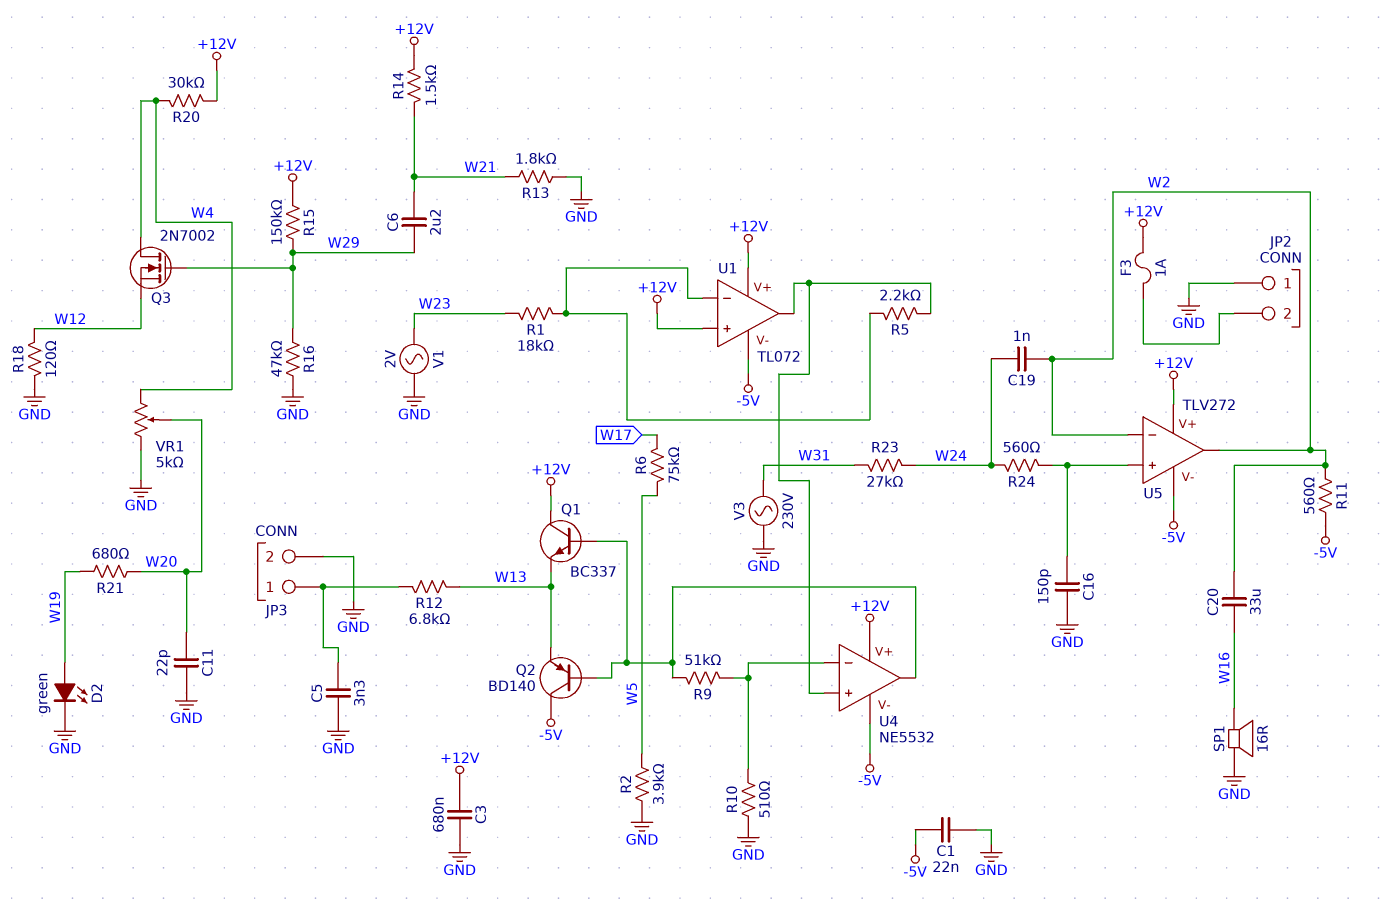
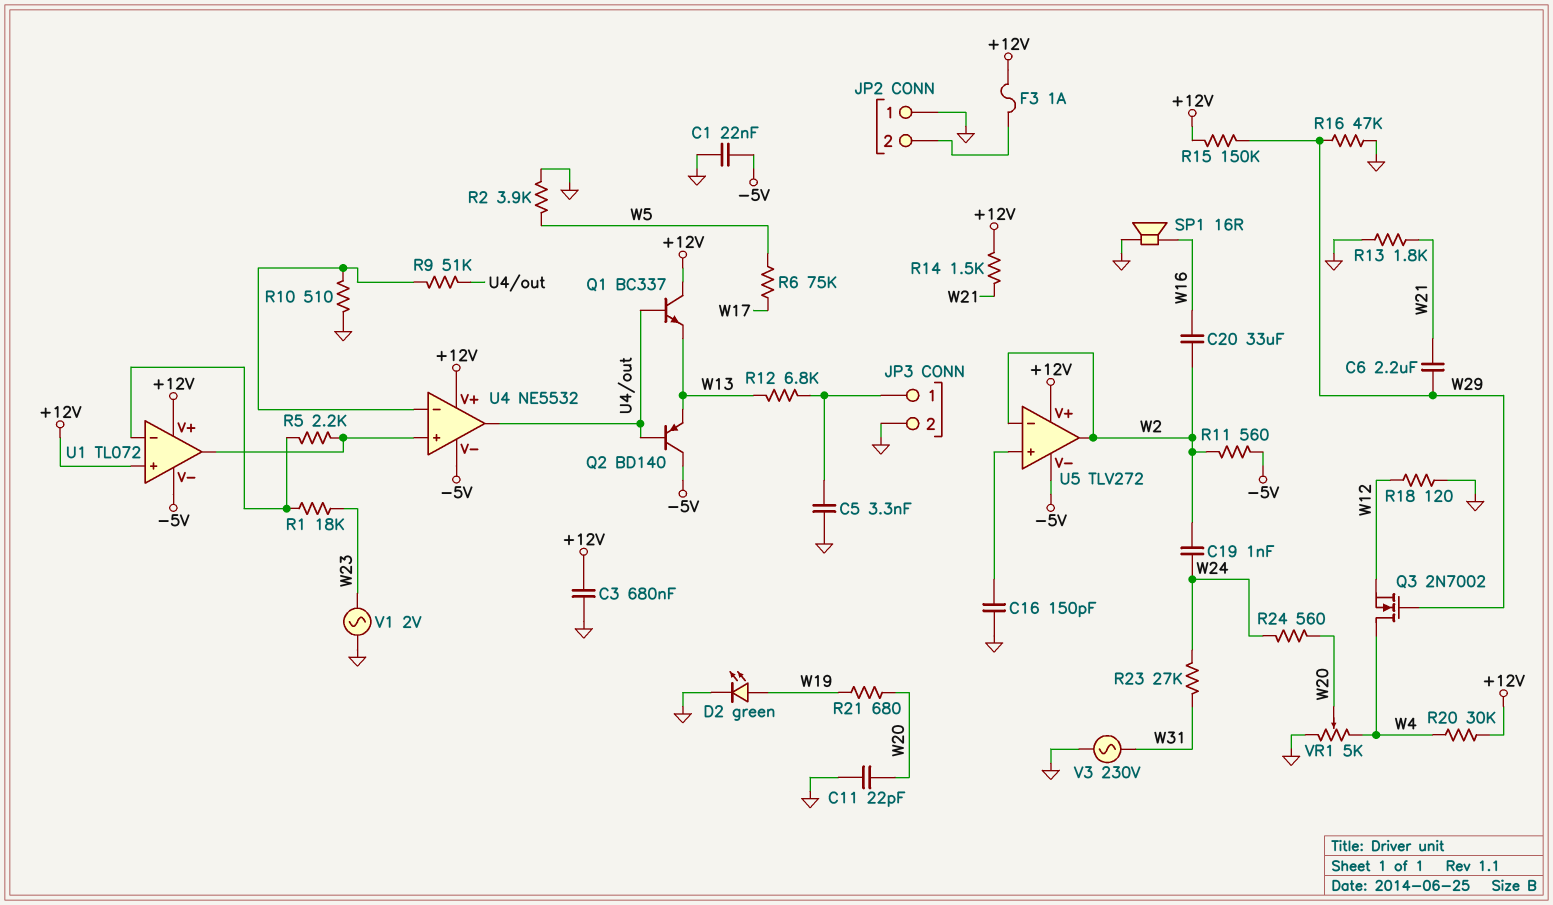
R24: 560 (U5/in+, W24) -> 560 (W20, W24)

